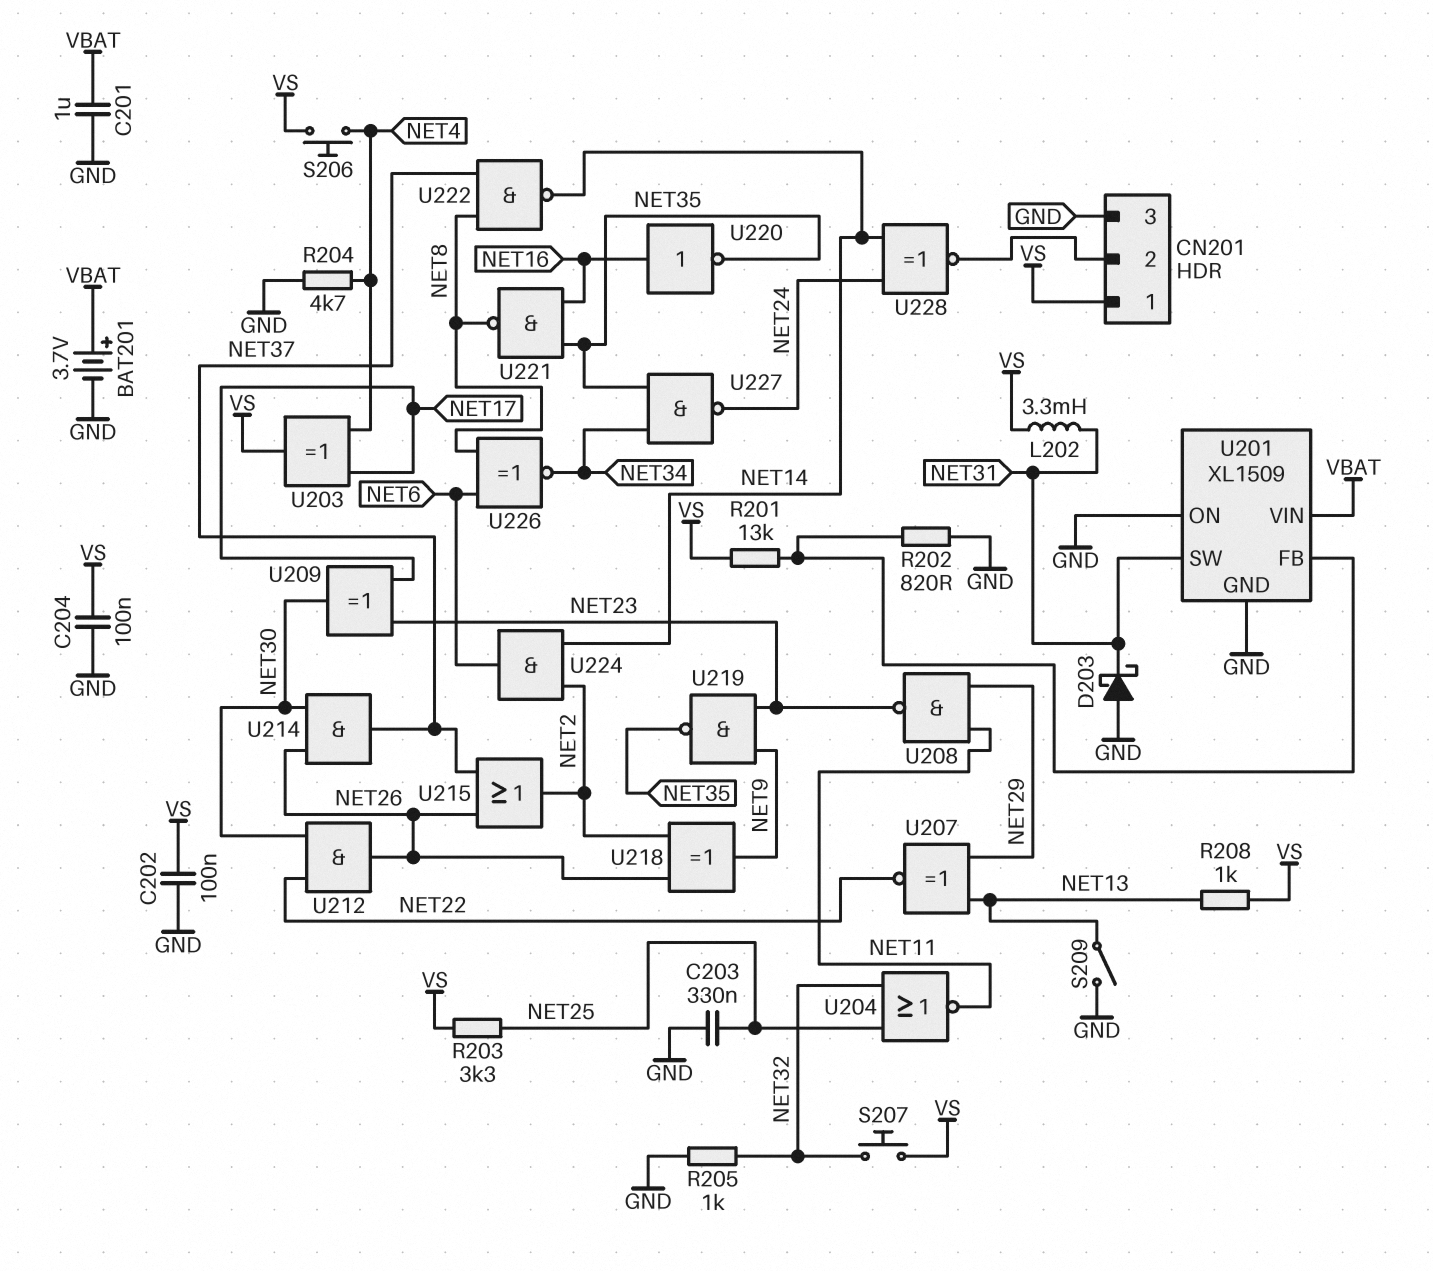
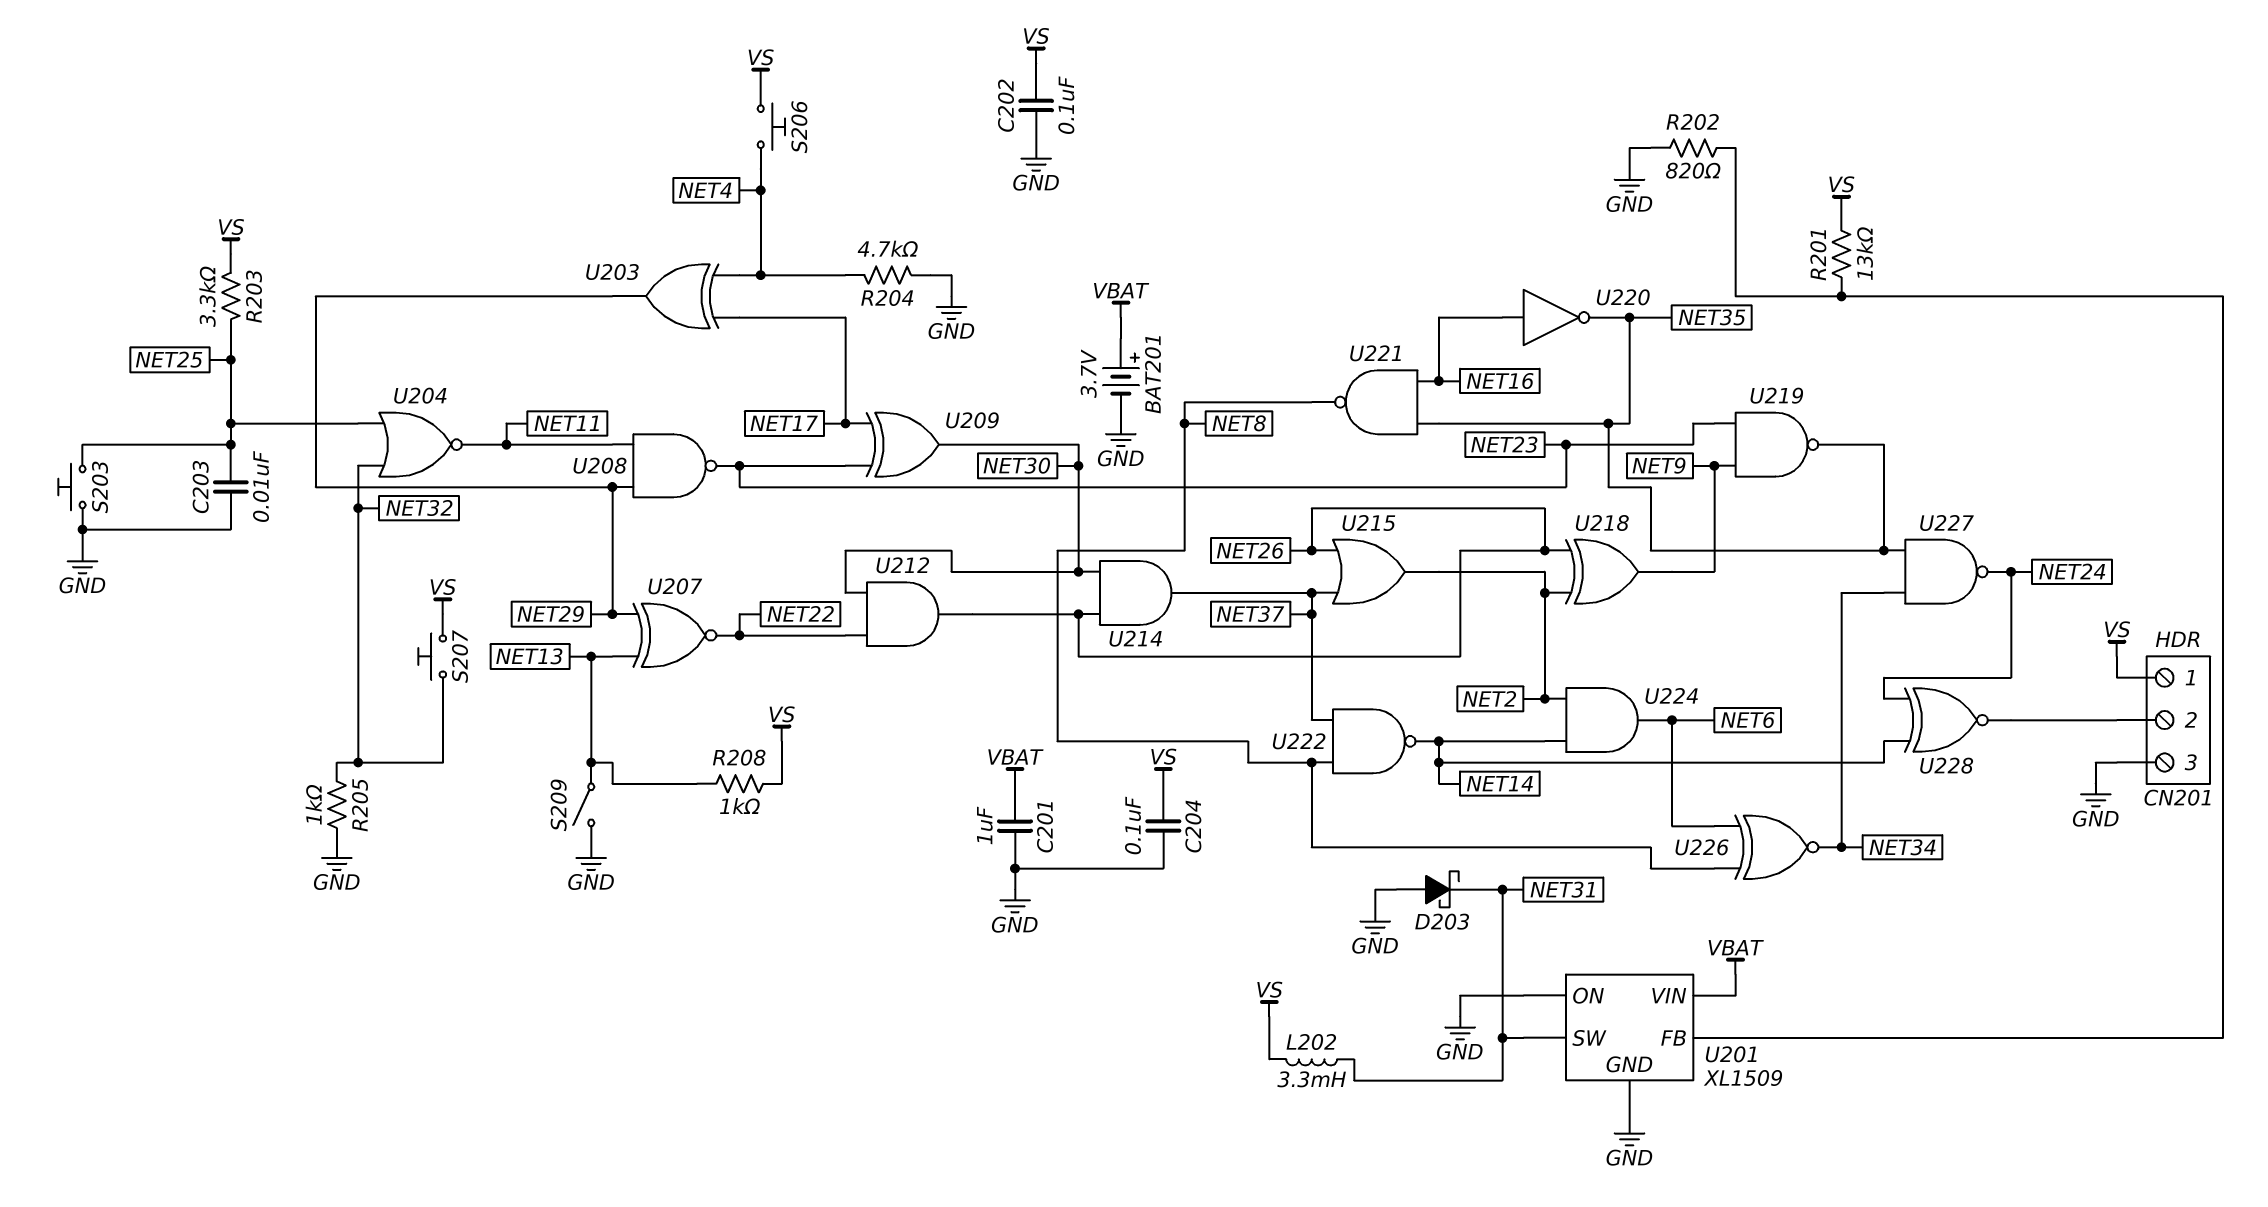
C203: 330nF (GND, NET25) -> 10nF (GND, NET25)
S203: none -> button (GND, NET25)
U203: XOR (in NET4, in NET17, out VS) -> XOR (in NET4, in NET17, out NET29)

